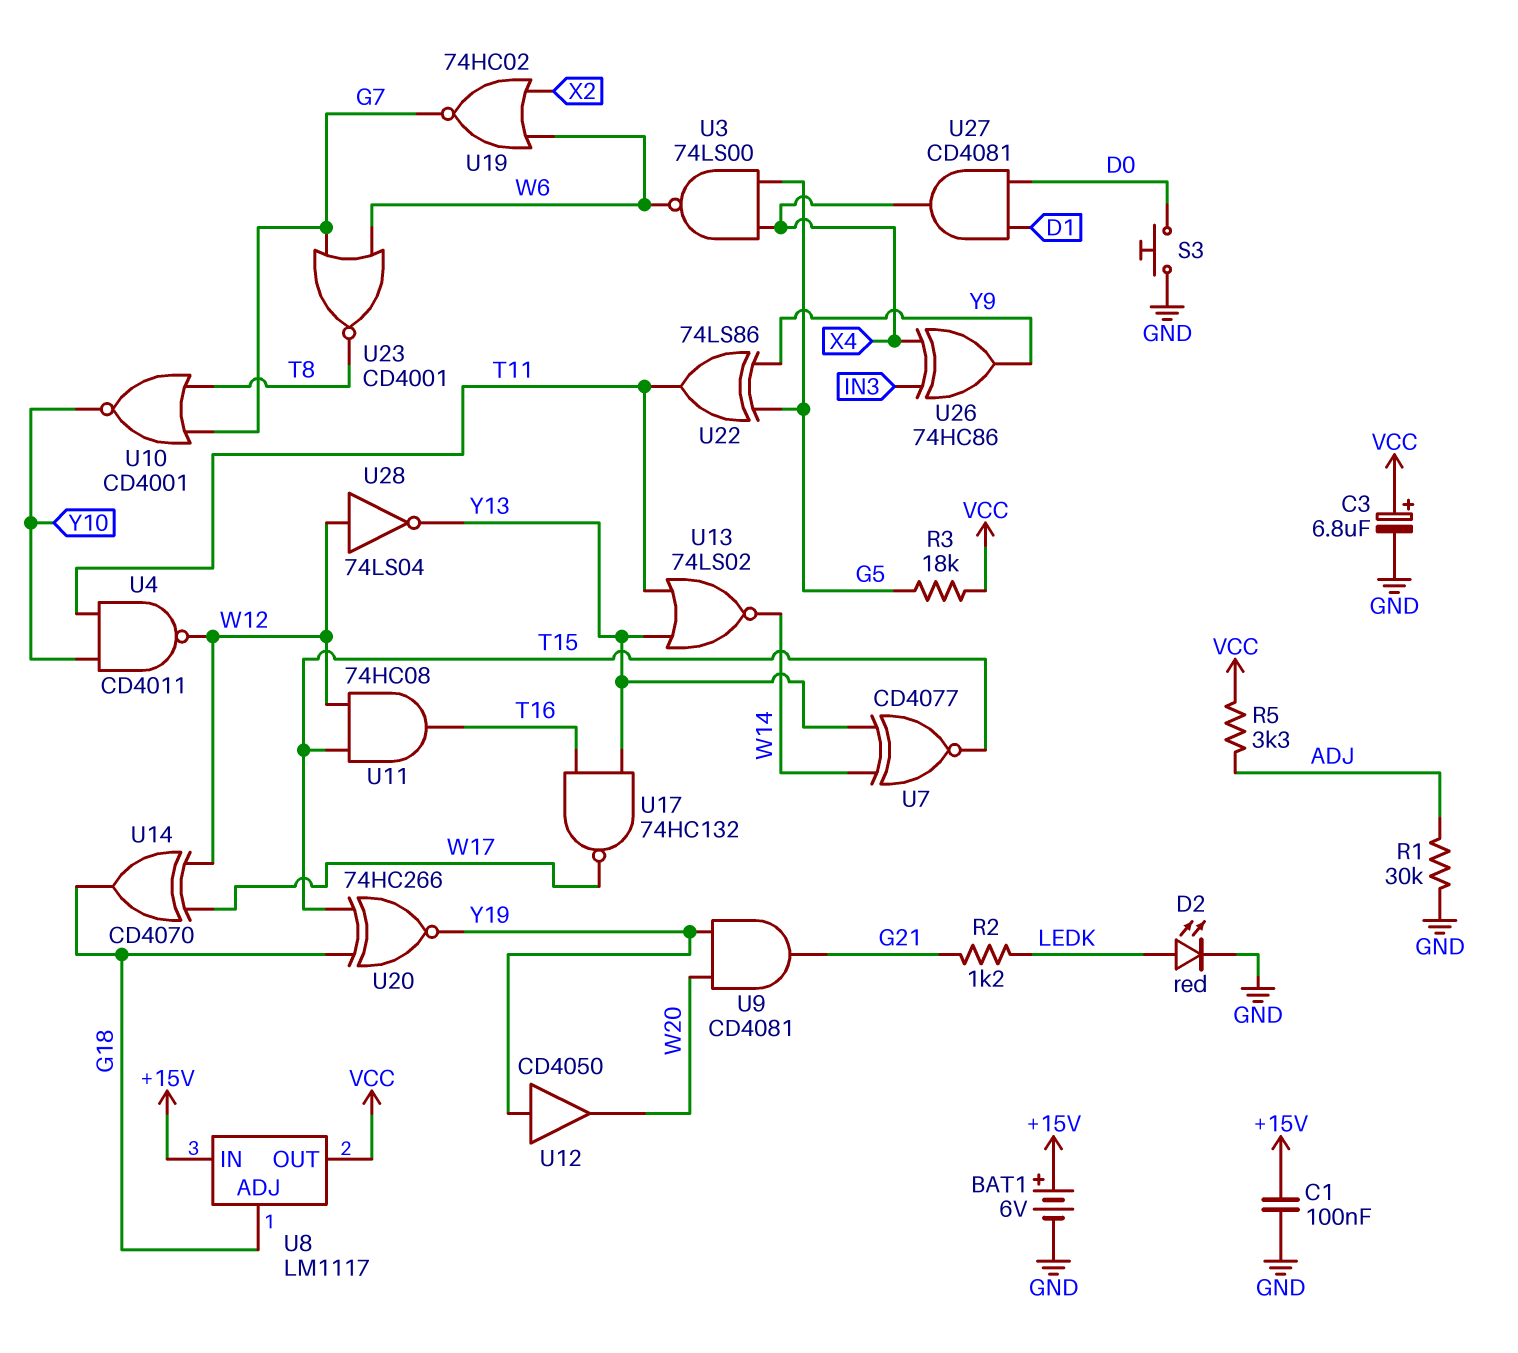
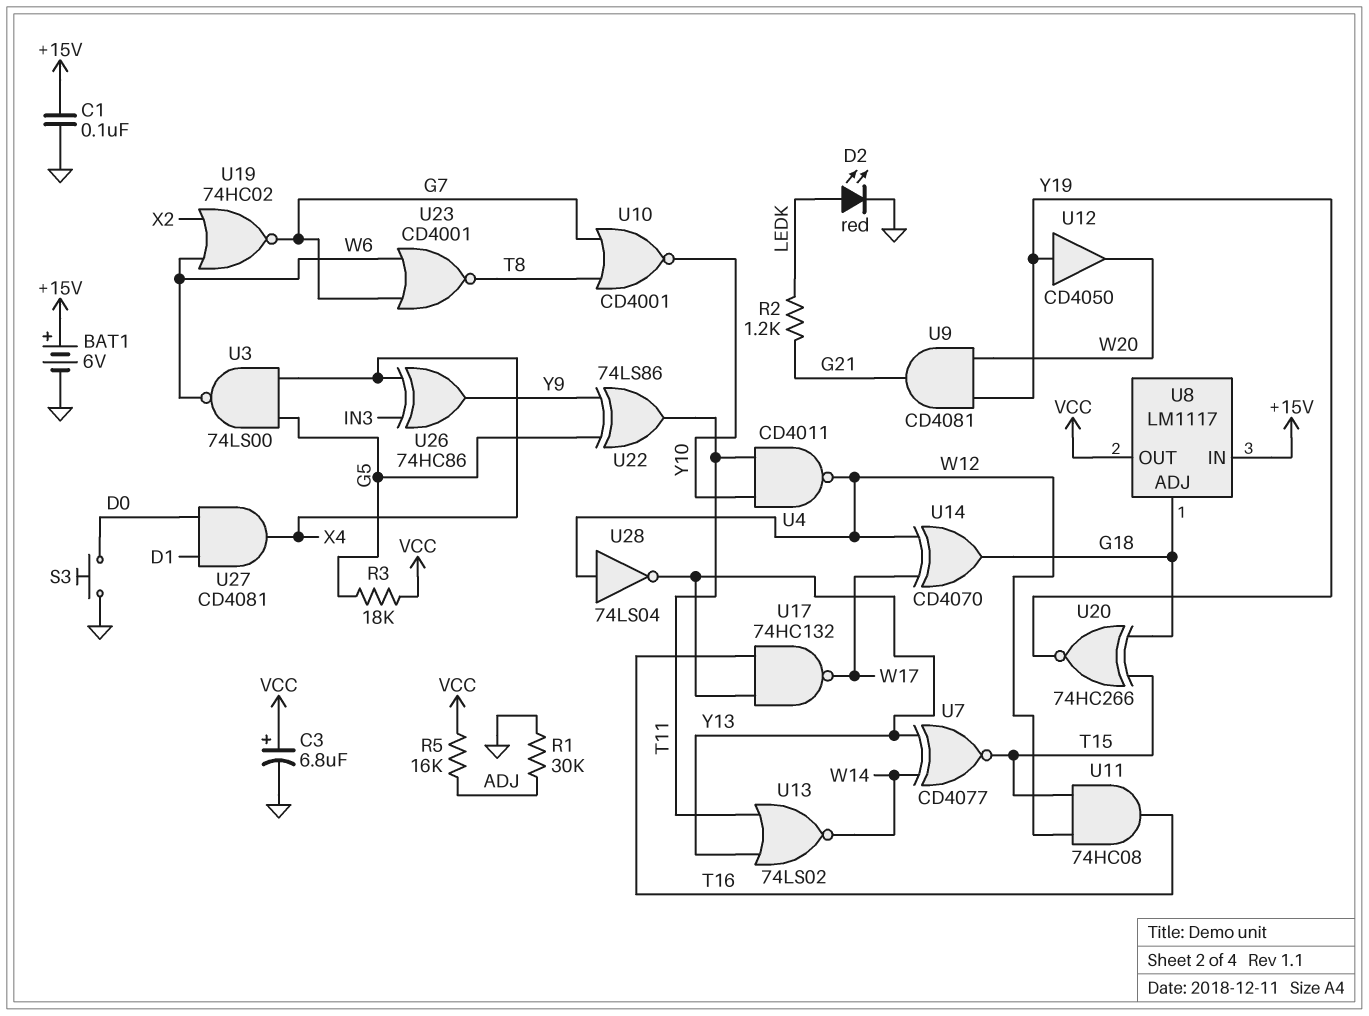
R5: 3.3k (ADJ, VCC) -> 16k (ADJ, VCC)

